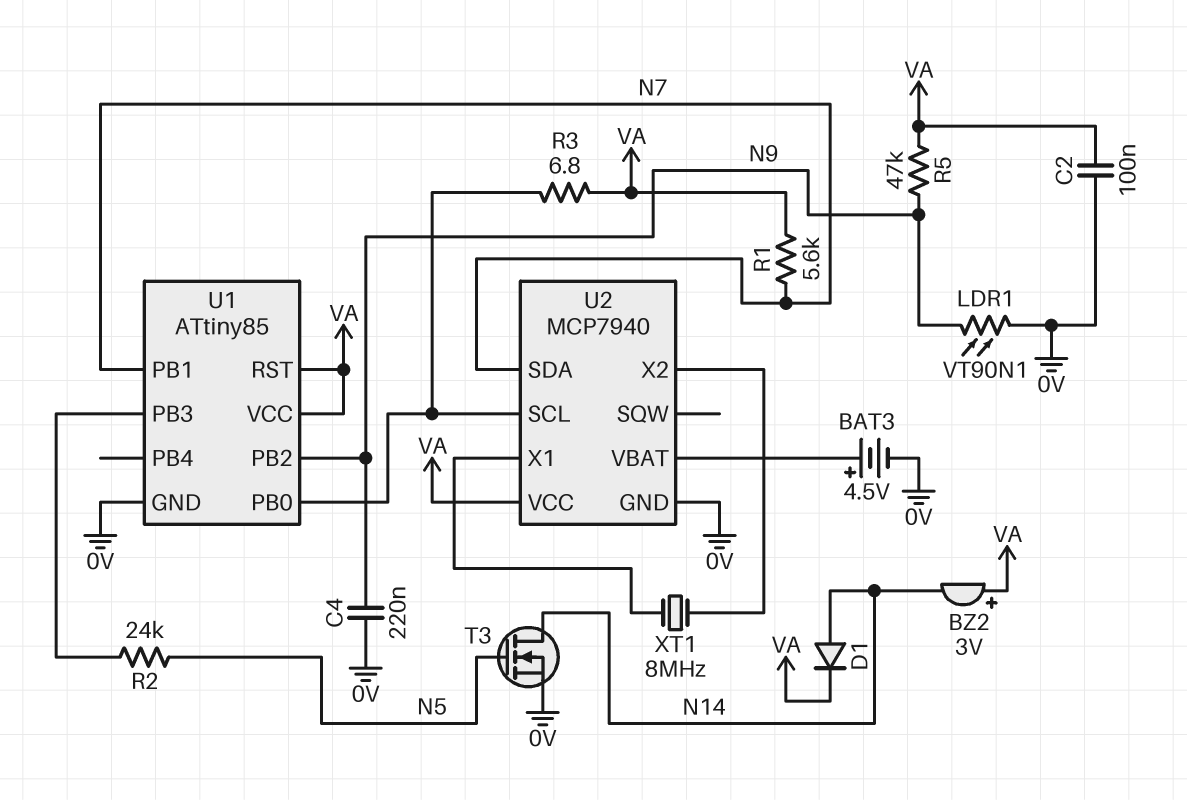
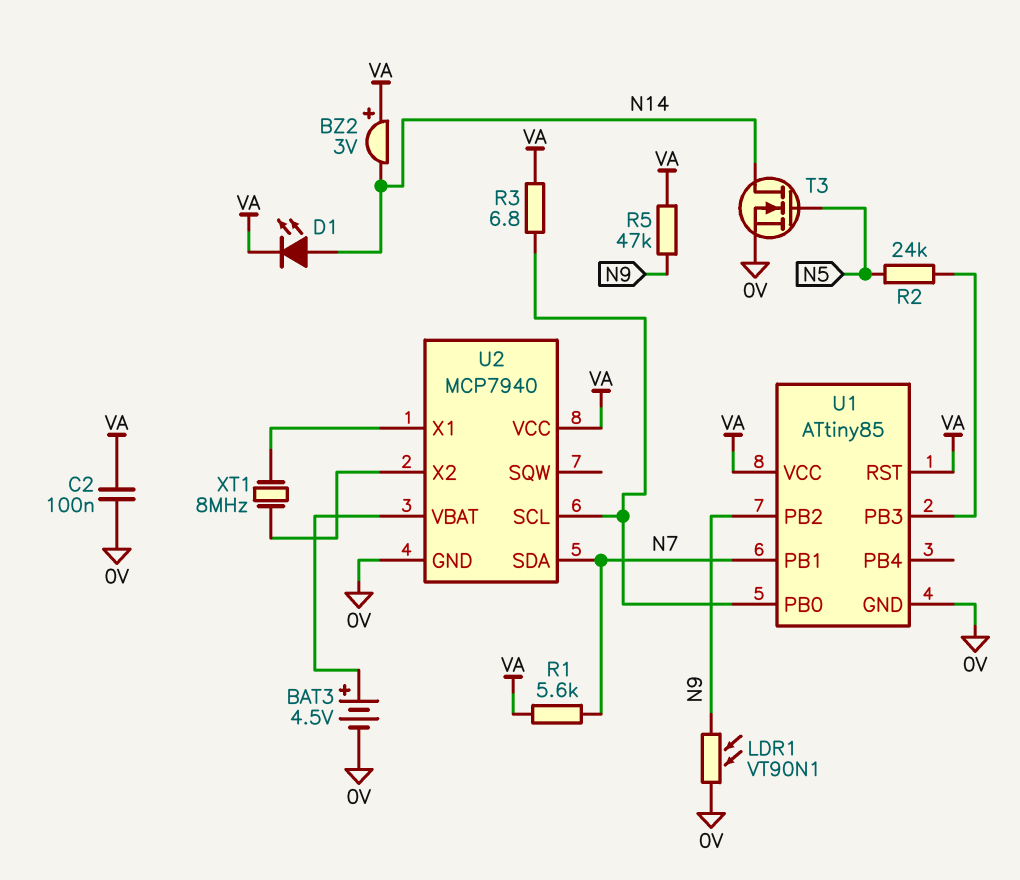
C4: 220nF (0V, N9) -> none
D1: diode (A N14, K VA) -> LED (A N14, K VA)

